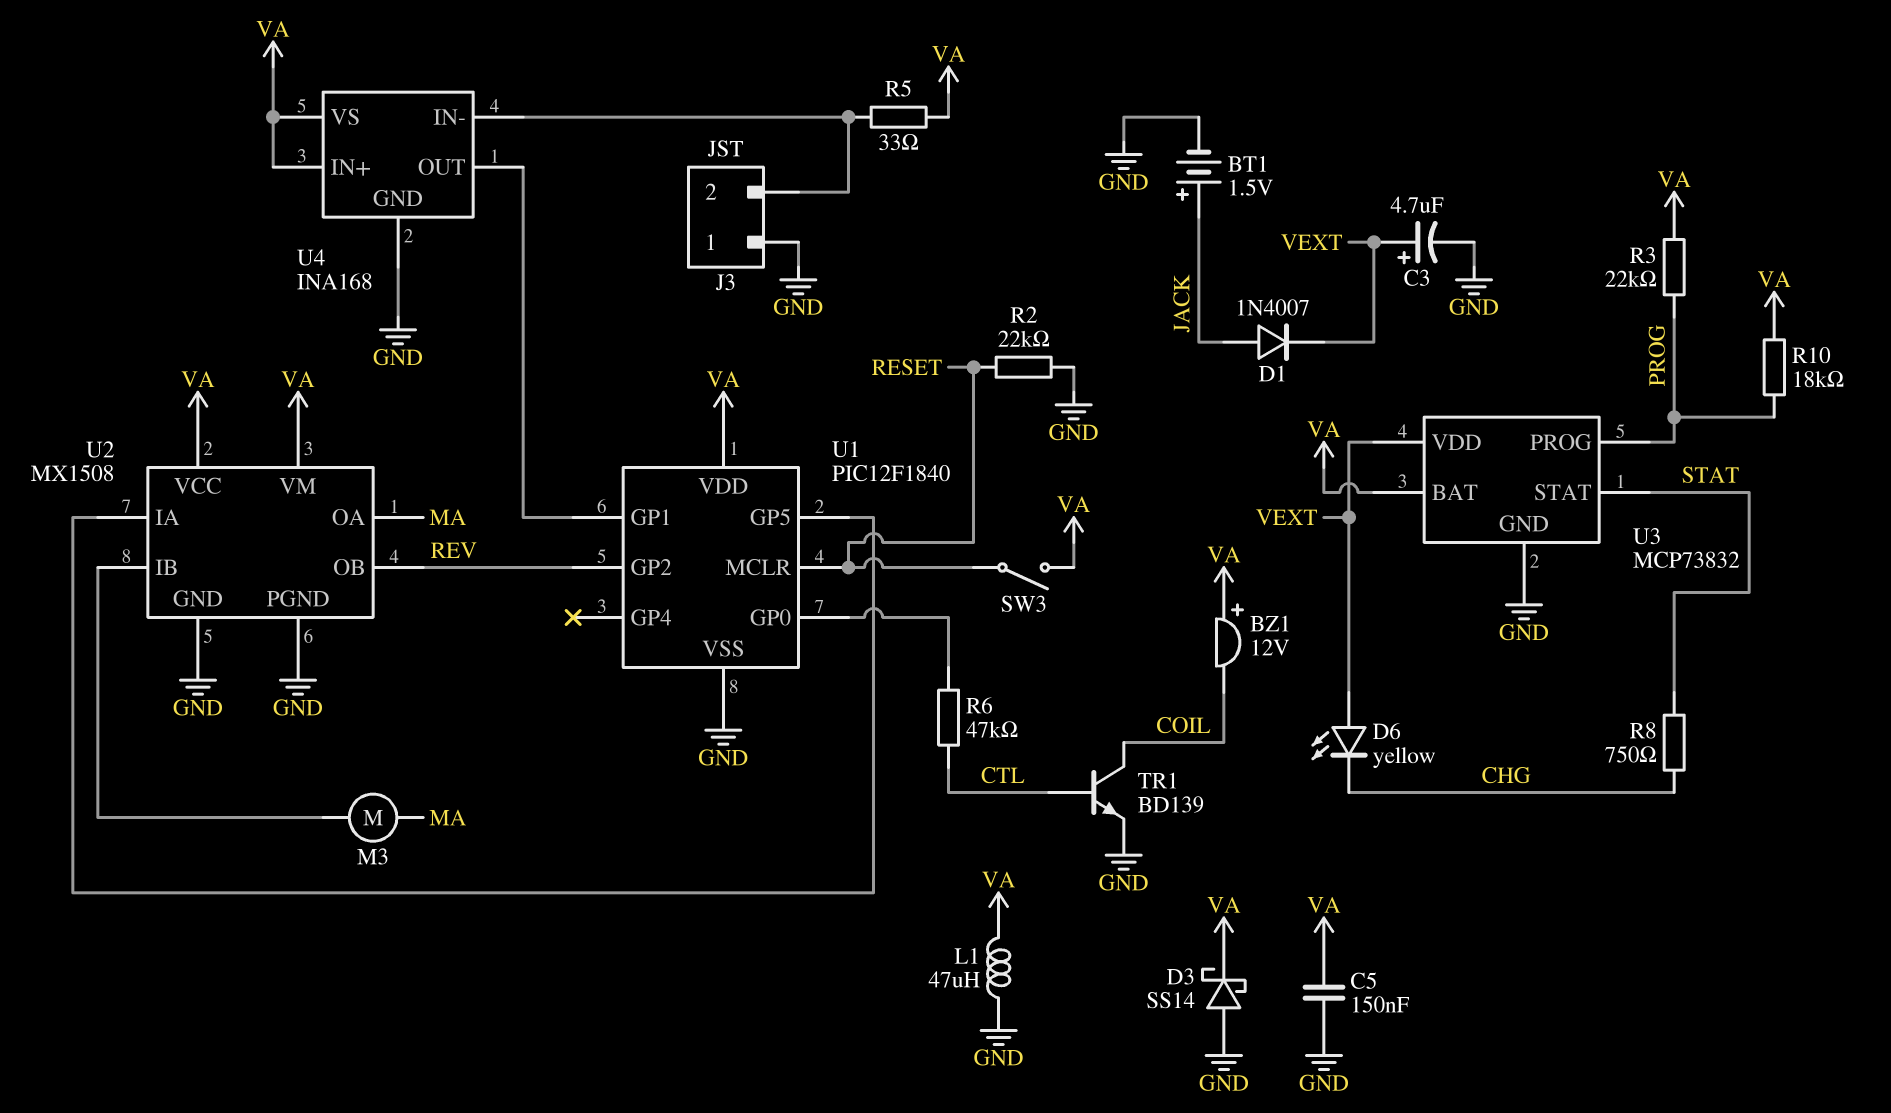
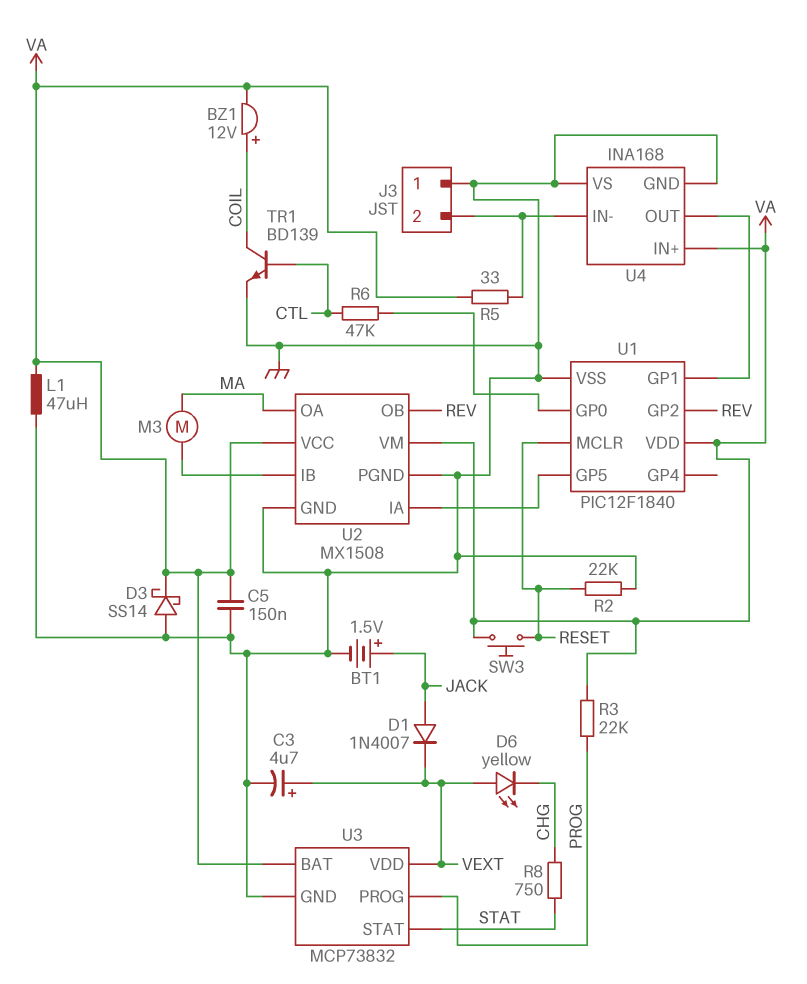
BZ1: buzzer 12V (plus VA, minus COIL) -> buzzer 12V (plus COIL, minus VA)
R10: 18k (PROG, VA) -> none
SW3: switch (RESET, VA) -> button (RESET, VA)
U4 pin VS: VA -> GND

